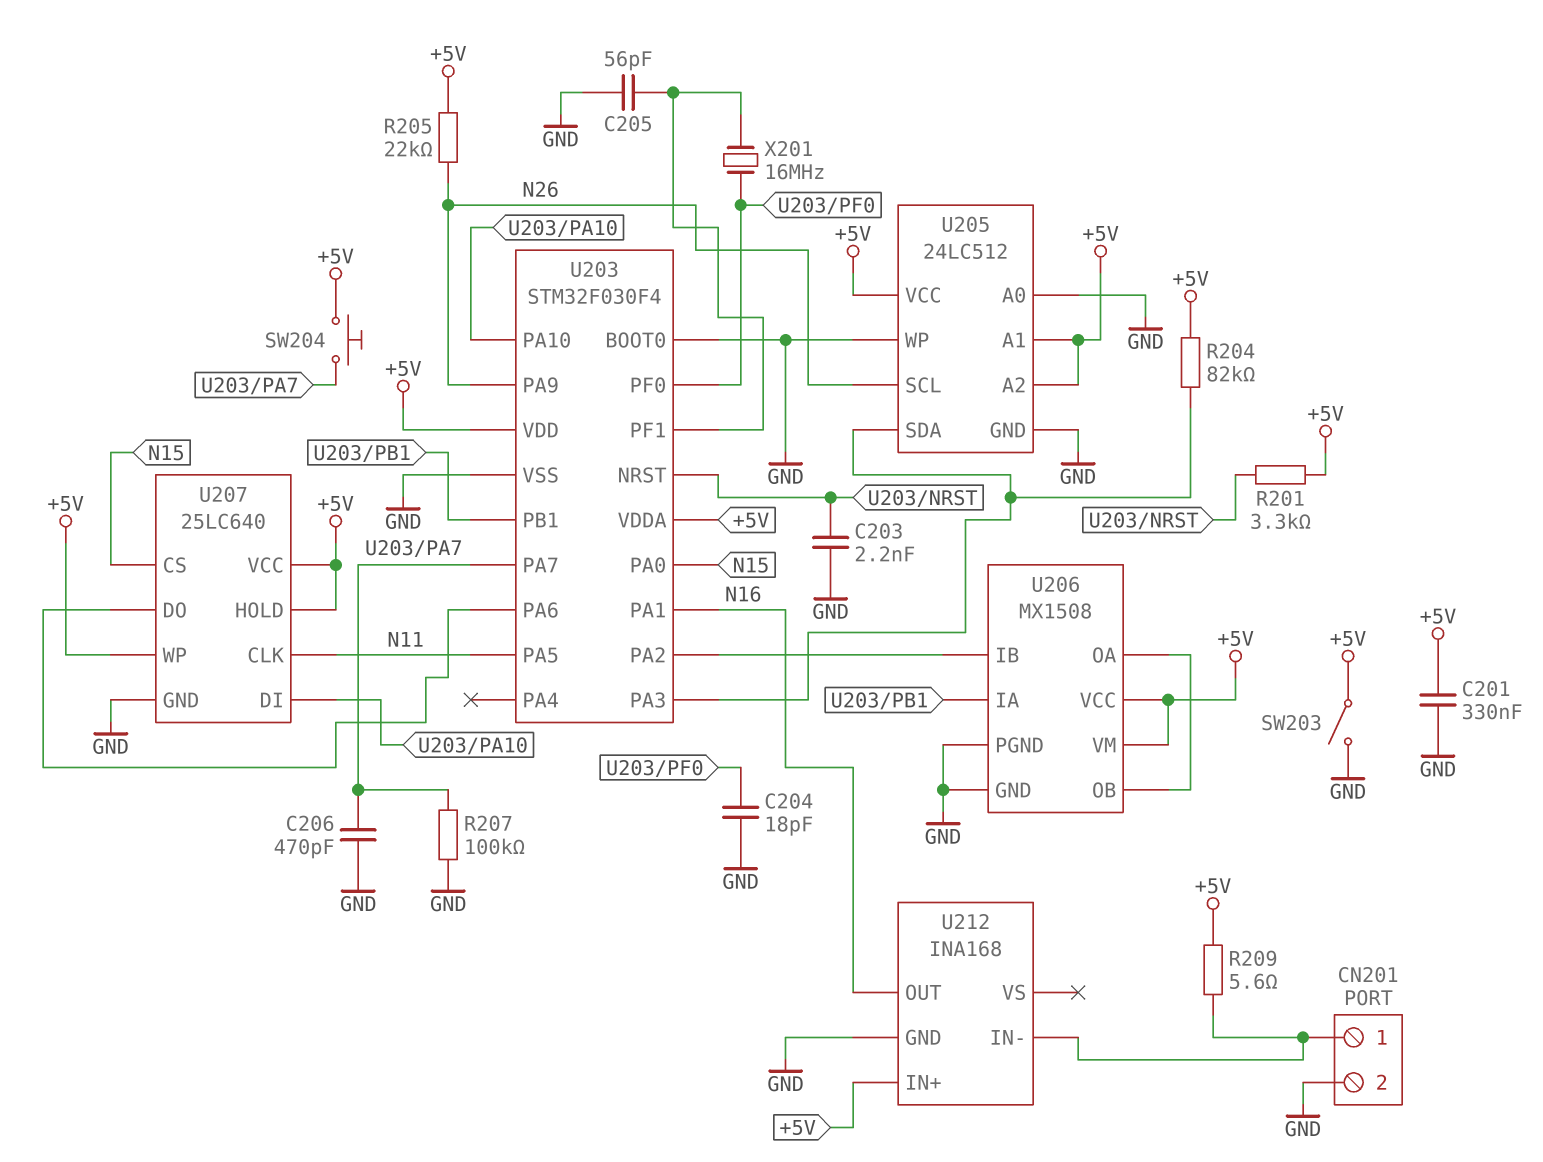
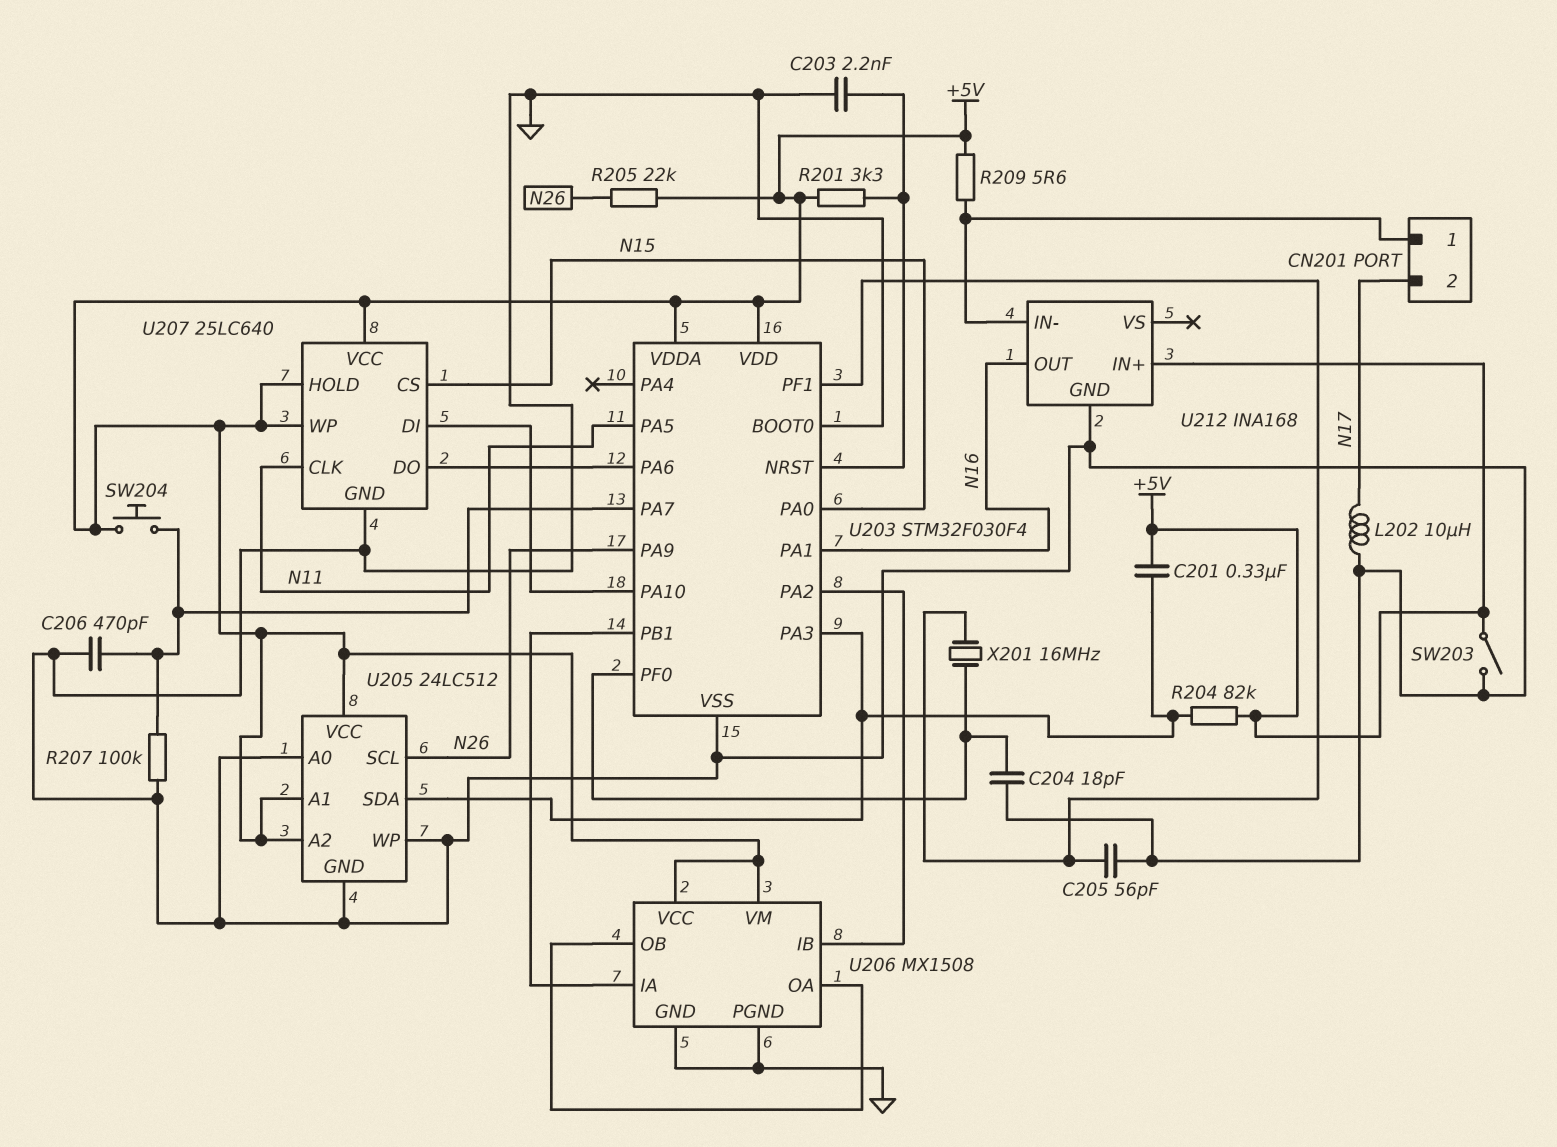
C201: 330nF (+5V, GND) -> 330nF (+5V, U203/PA3)
CN201 pin 2: GND -> N17
L202: none -> 10uH (GND, N17)

